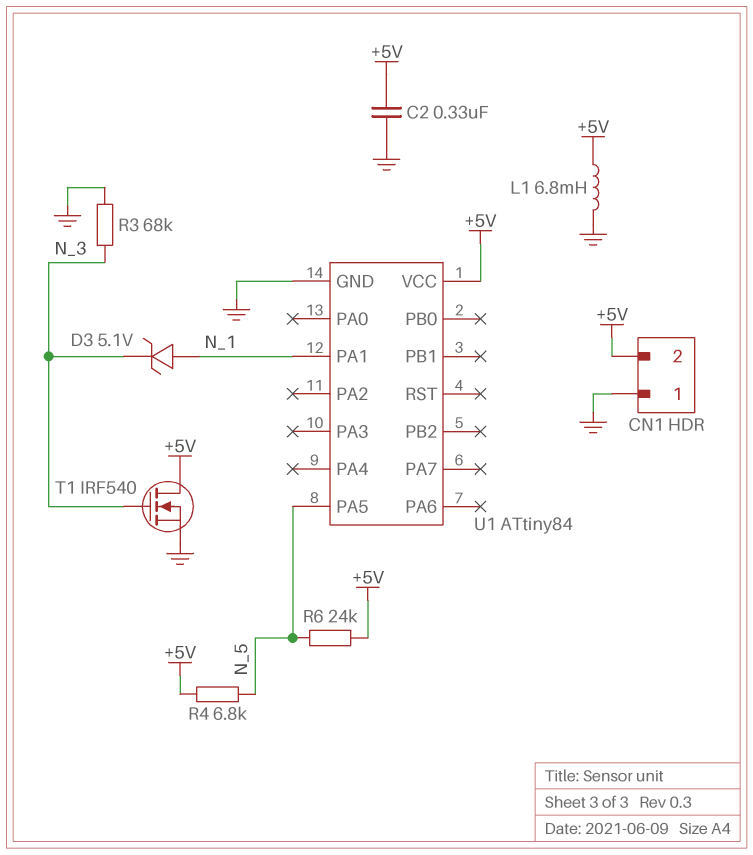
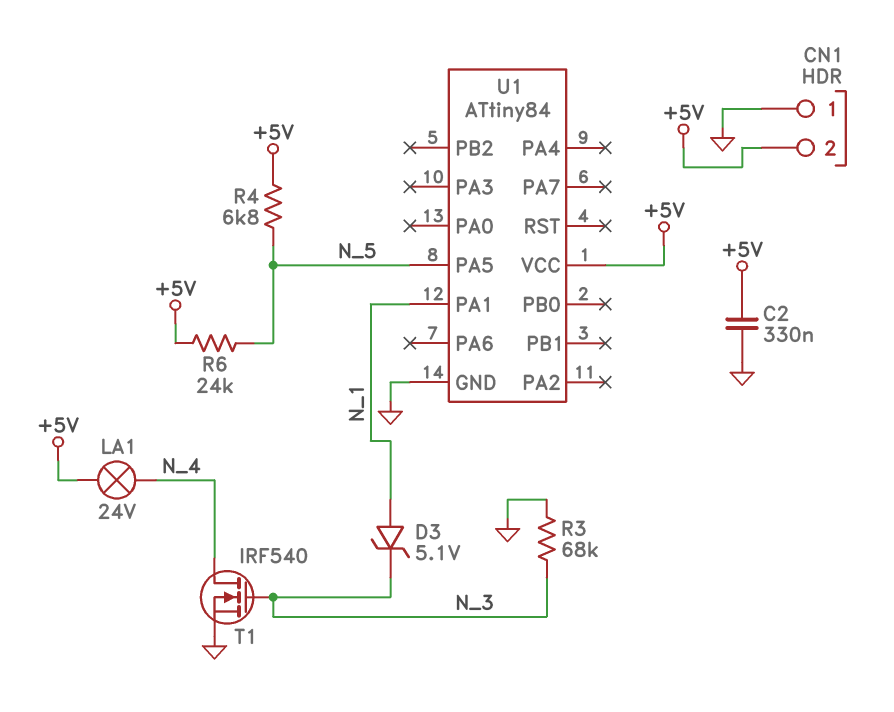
L1: 6.8mH (+5V, GND) -> none
LA1: none -> lamp 24V (+5V, N_4)
T1: NMOS IRF540 (G N_3, D +5V, S GND) -> NMOS IRF540 (G N_3, D N_4, S GND)

